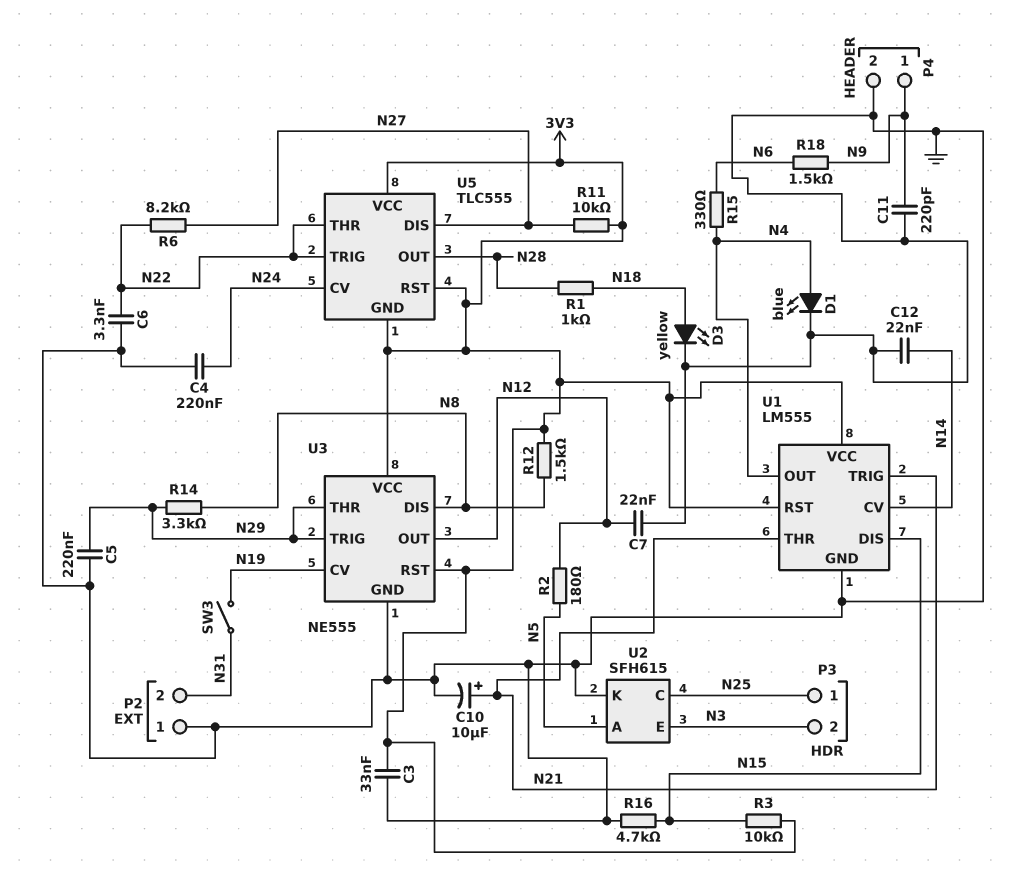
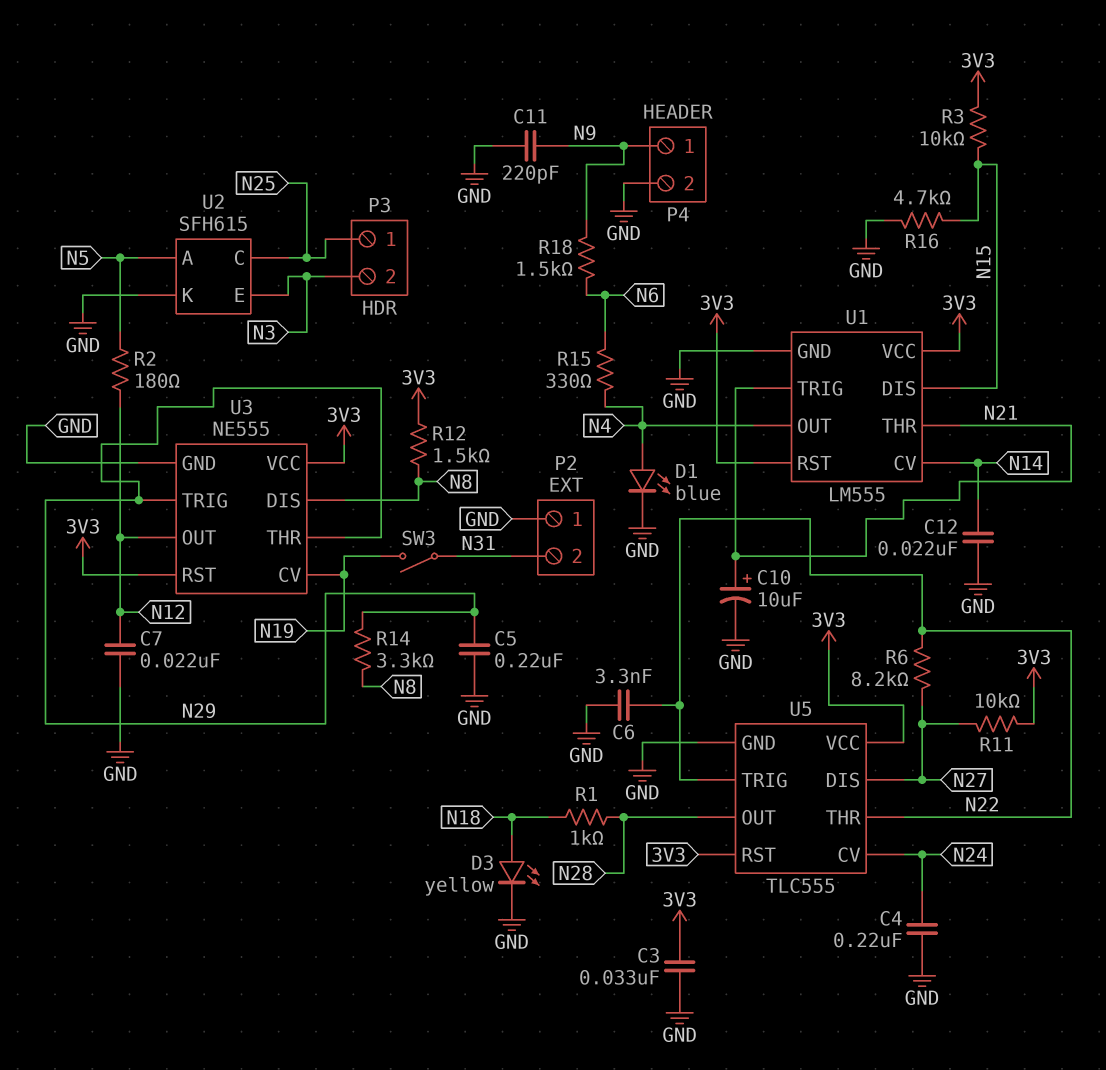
U5 pin GND: 3V3 -> GND

